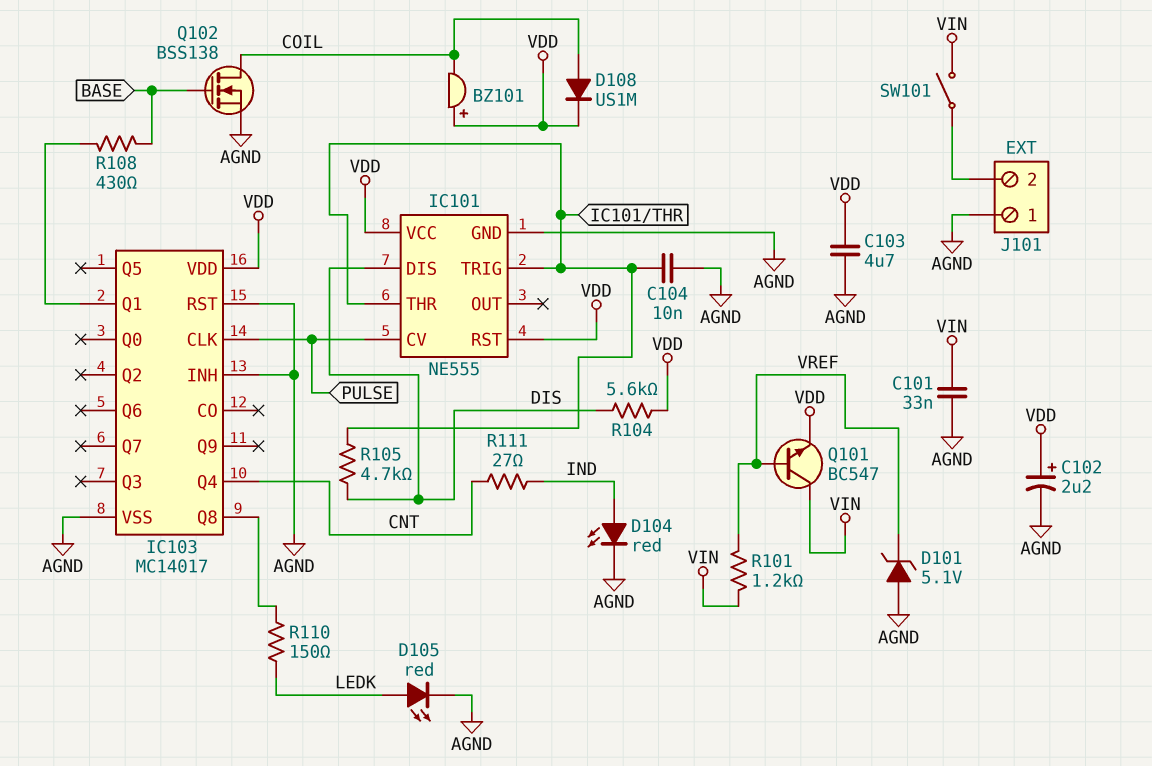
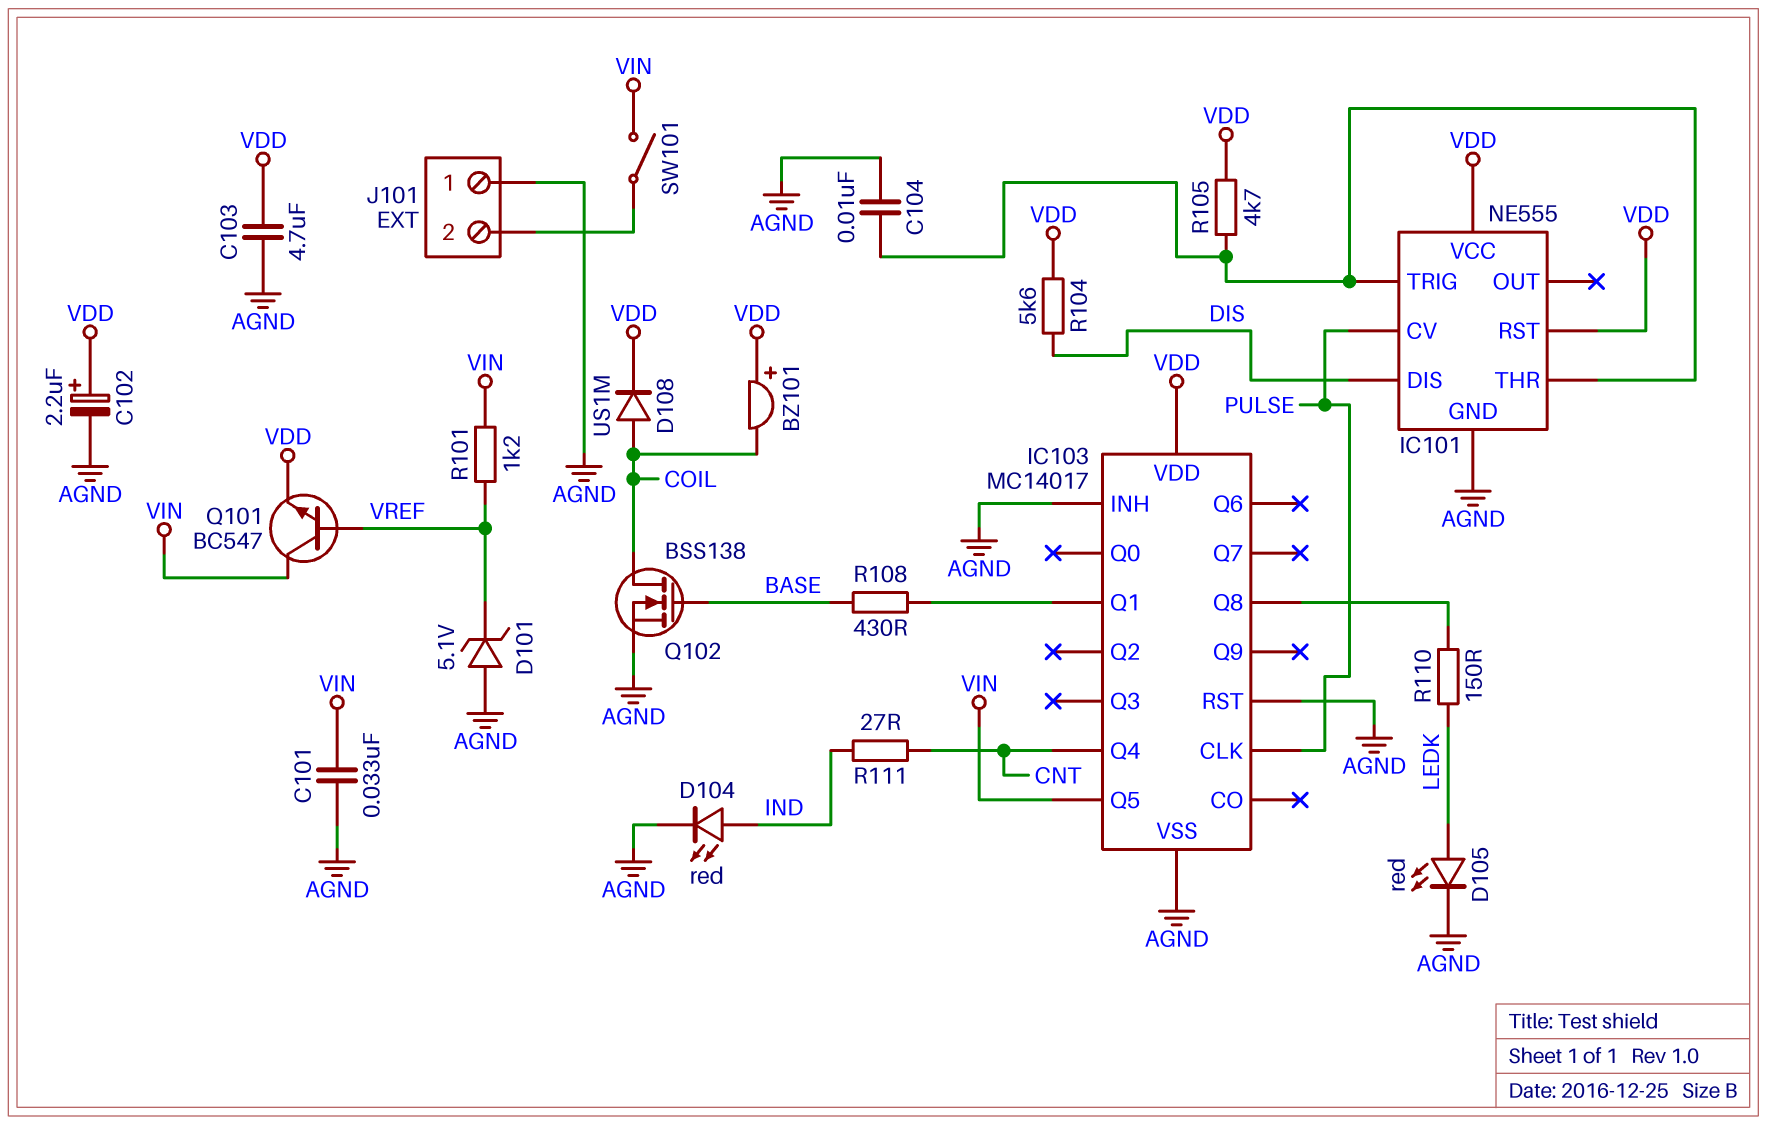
IC103 pin Q5: none -> VIN
R105: 4.7k (DIS, IC101/THR) -> 4.7k (IC101/THR, VDD)

